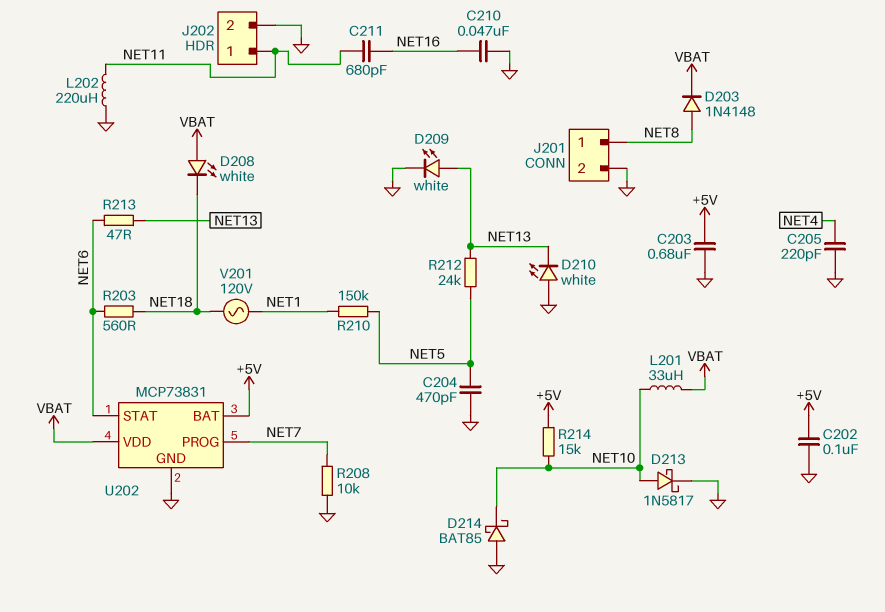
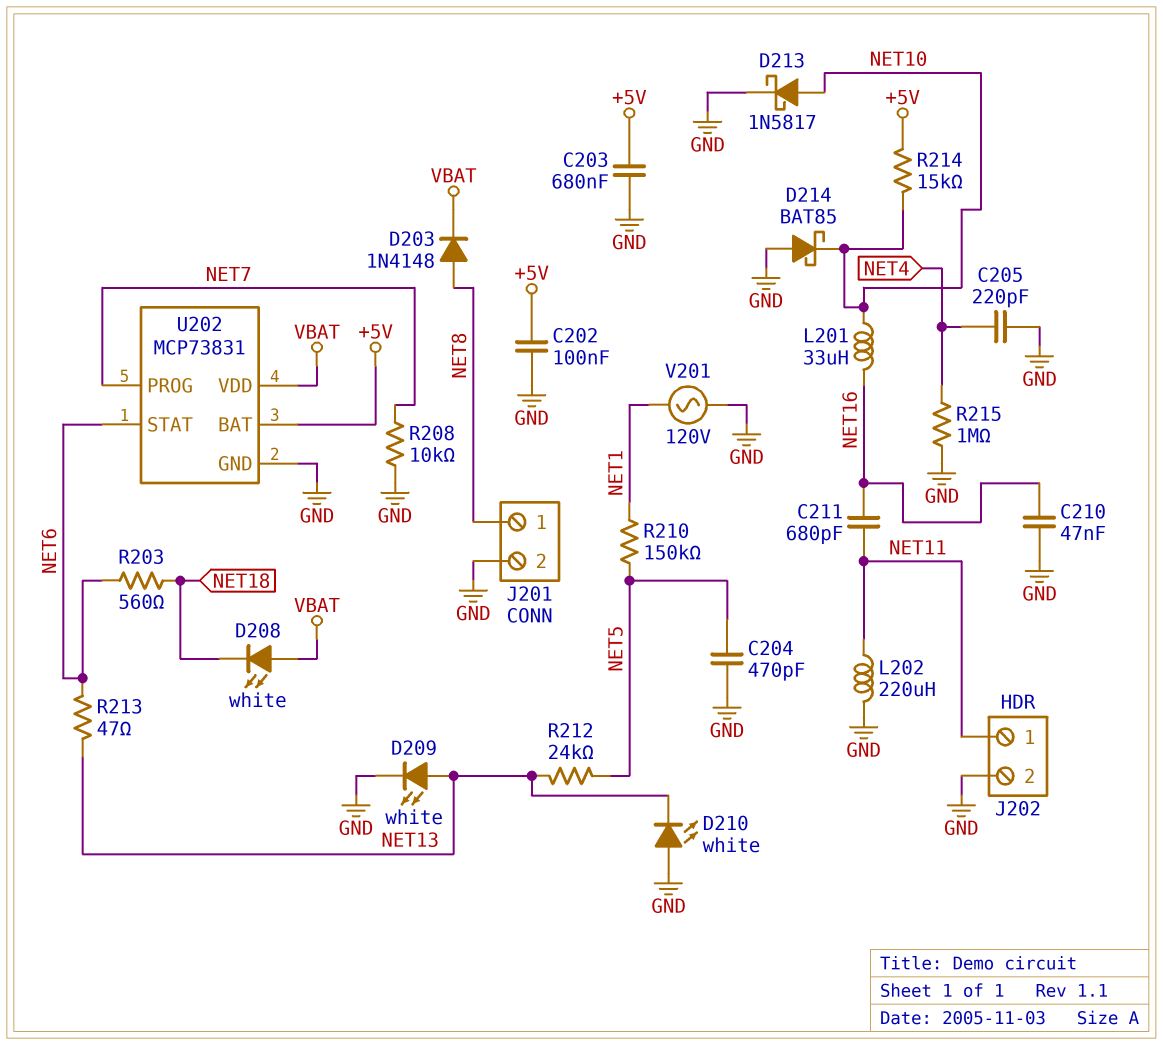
L201: 33uH (NET10, VBAT) -> 33uH (NET10, NET16)
R215: none -> 1M (GND, NET4)
V201: AC 120V (NET1, NET18) -> AC 120V (GND, NET1)

